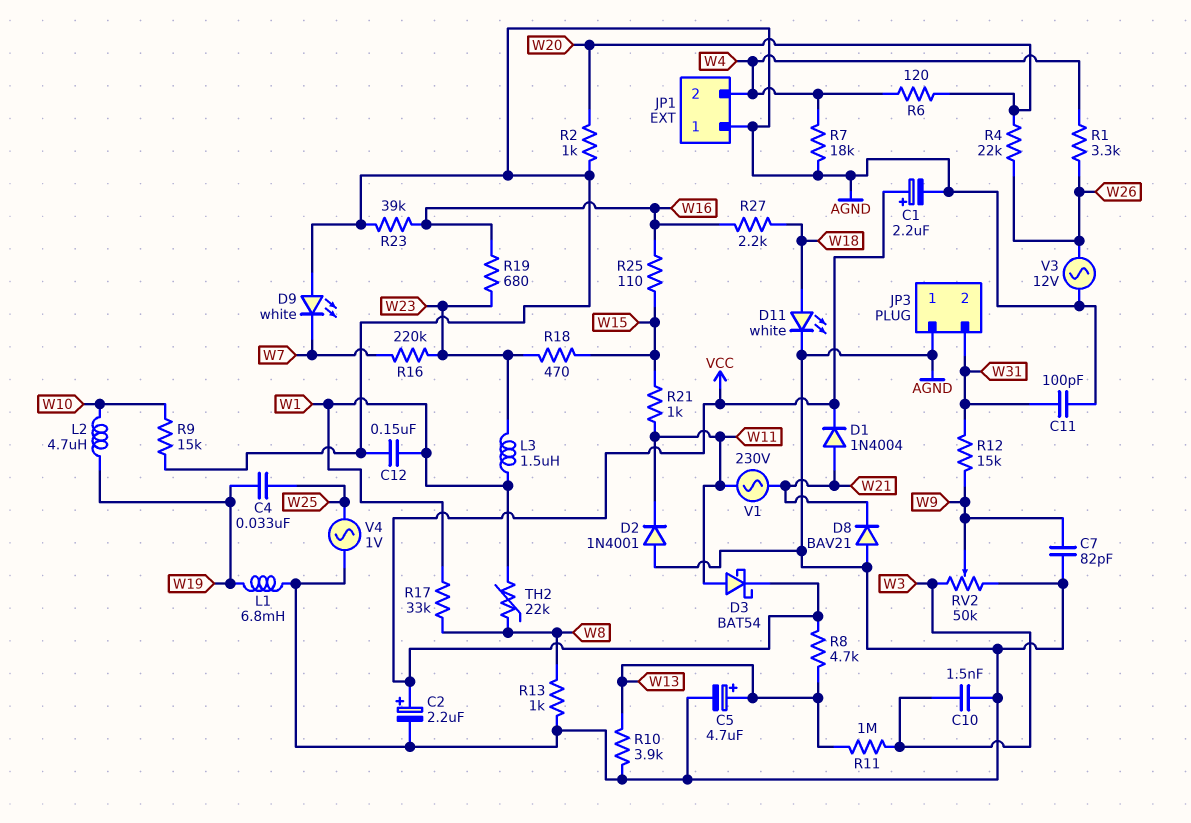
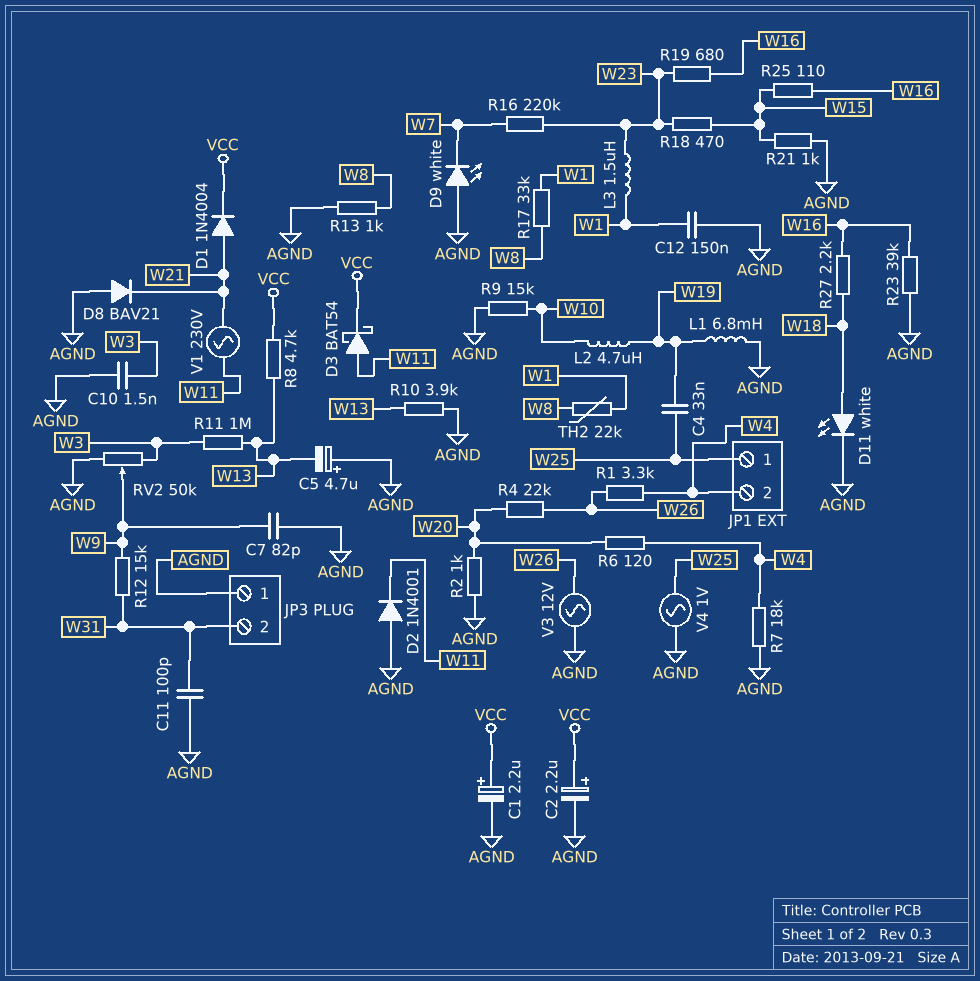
C5: 4.7uF (plus W13, minus AGND) -> 4.7uF (plus AGND, minus W13)
JP1 pin 1: AGND -> W25
R21: 1k (W11, W15) -> 1k (AGND, W15)

